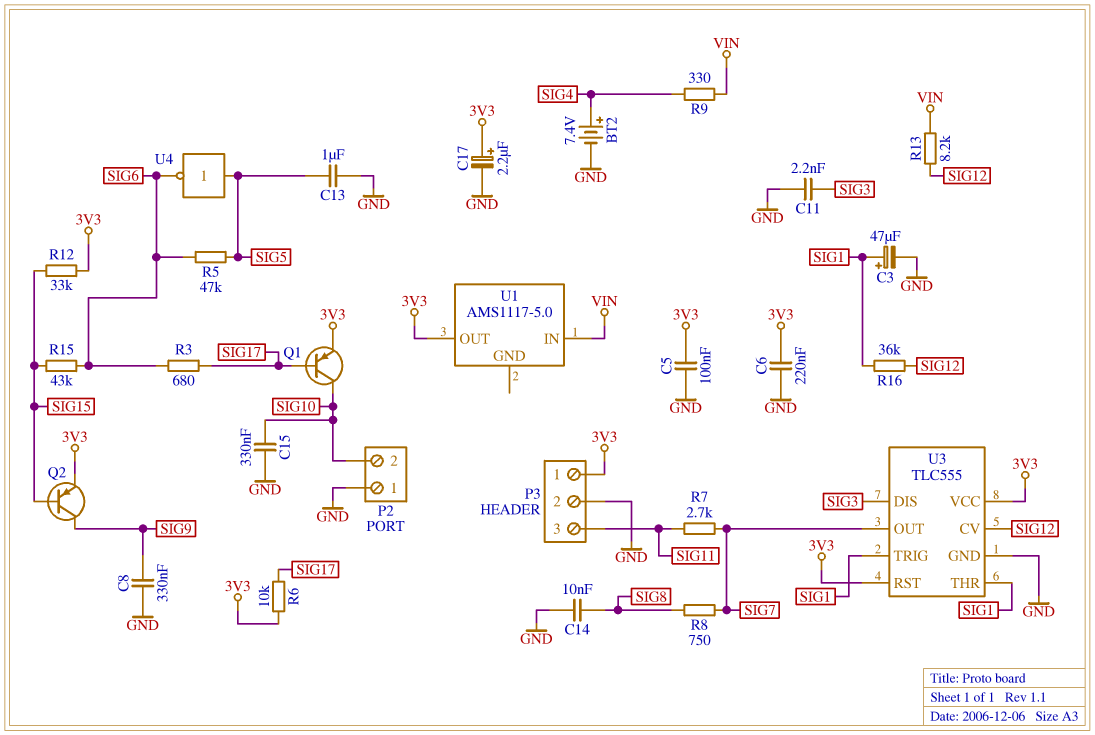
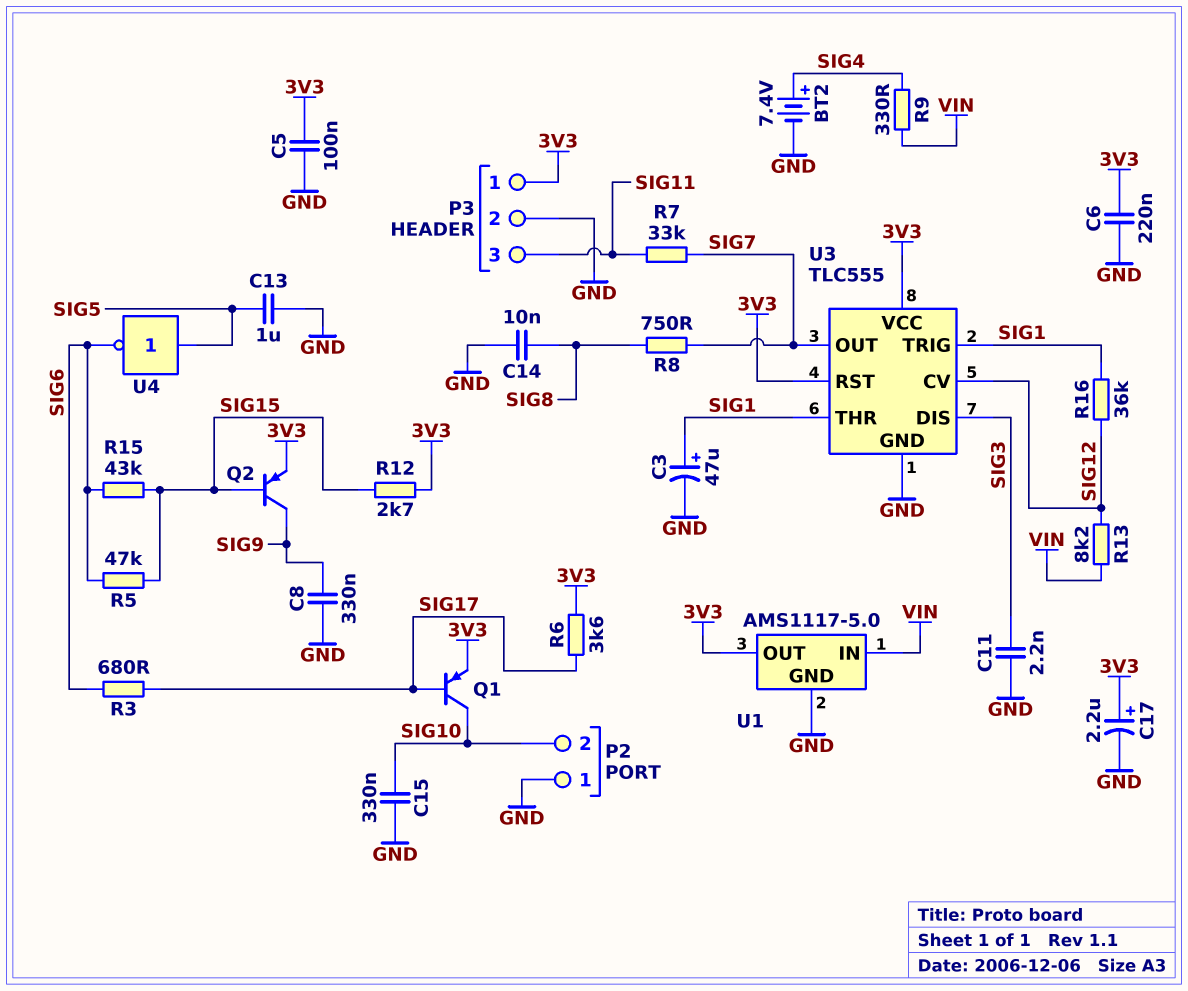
R5: 47k (SIG5, SIG6) -> 47k (SIG6, SIG15)
R6: 10k (3V3, SIG17) -> 3.6k (3V3, SIG17)
R7: 2.7k (SIG7, SIG11) -> 33k (SIG7, SIG11)
R12: 33k (3V3, SIG15) -> 2.7k (3V3, SIG15)
U1 pin GND: none -> GND

